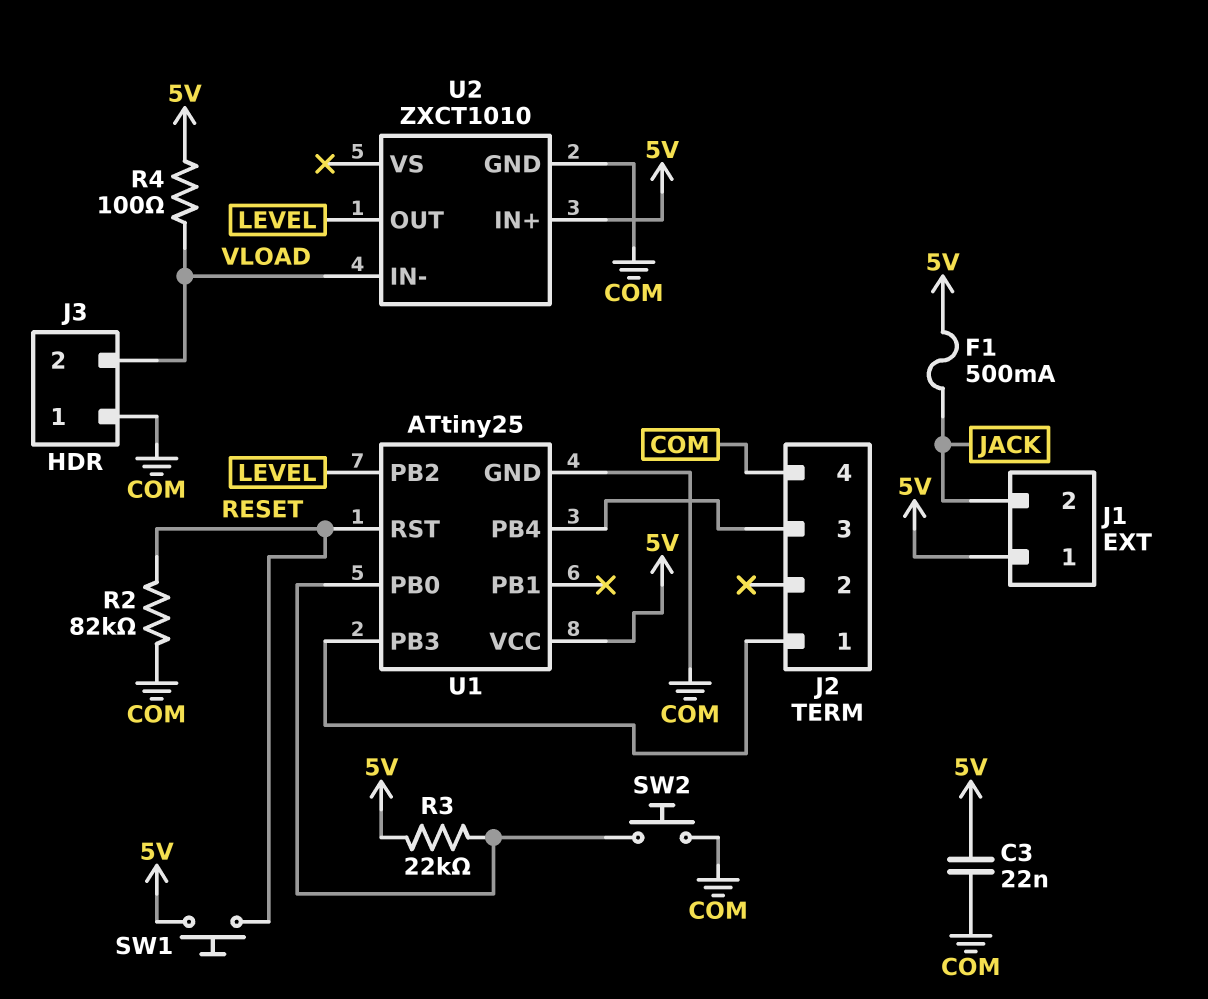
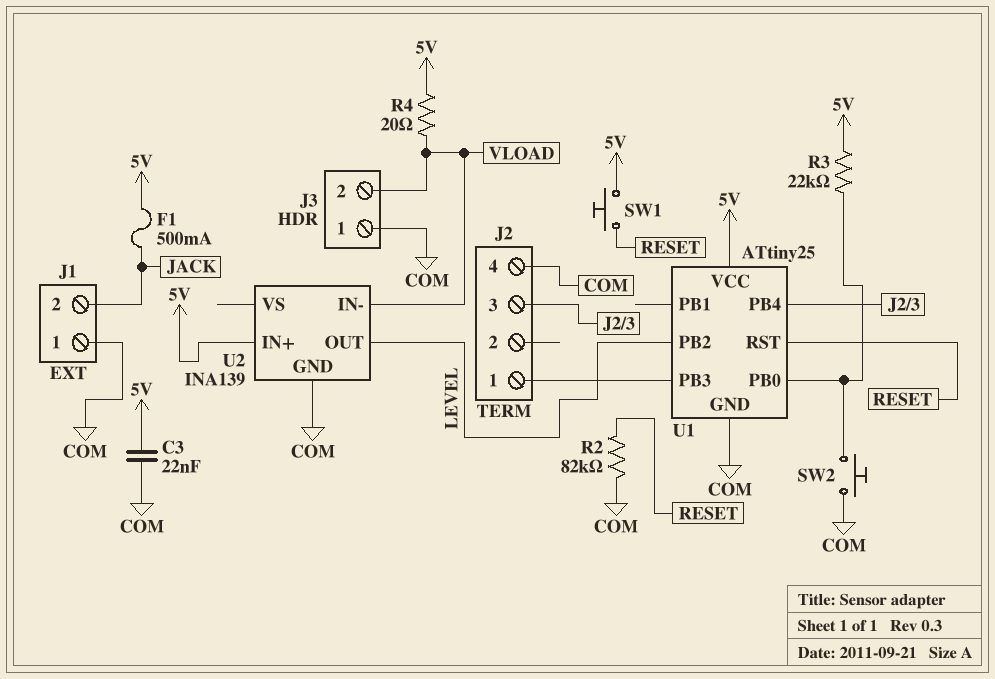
J1 pin 1: 5V -> COM
R4: 100 (5V, VLOAD) -> 20 (5V, VLOAD)
U2: ZXCT1010 -> INA139

